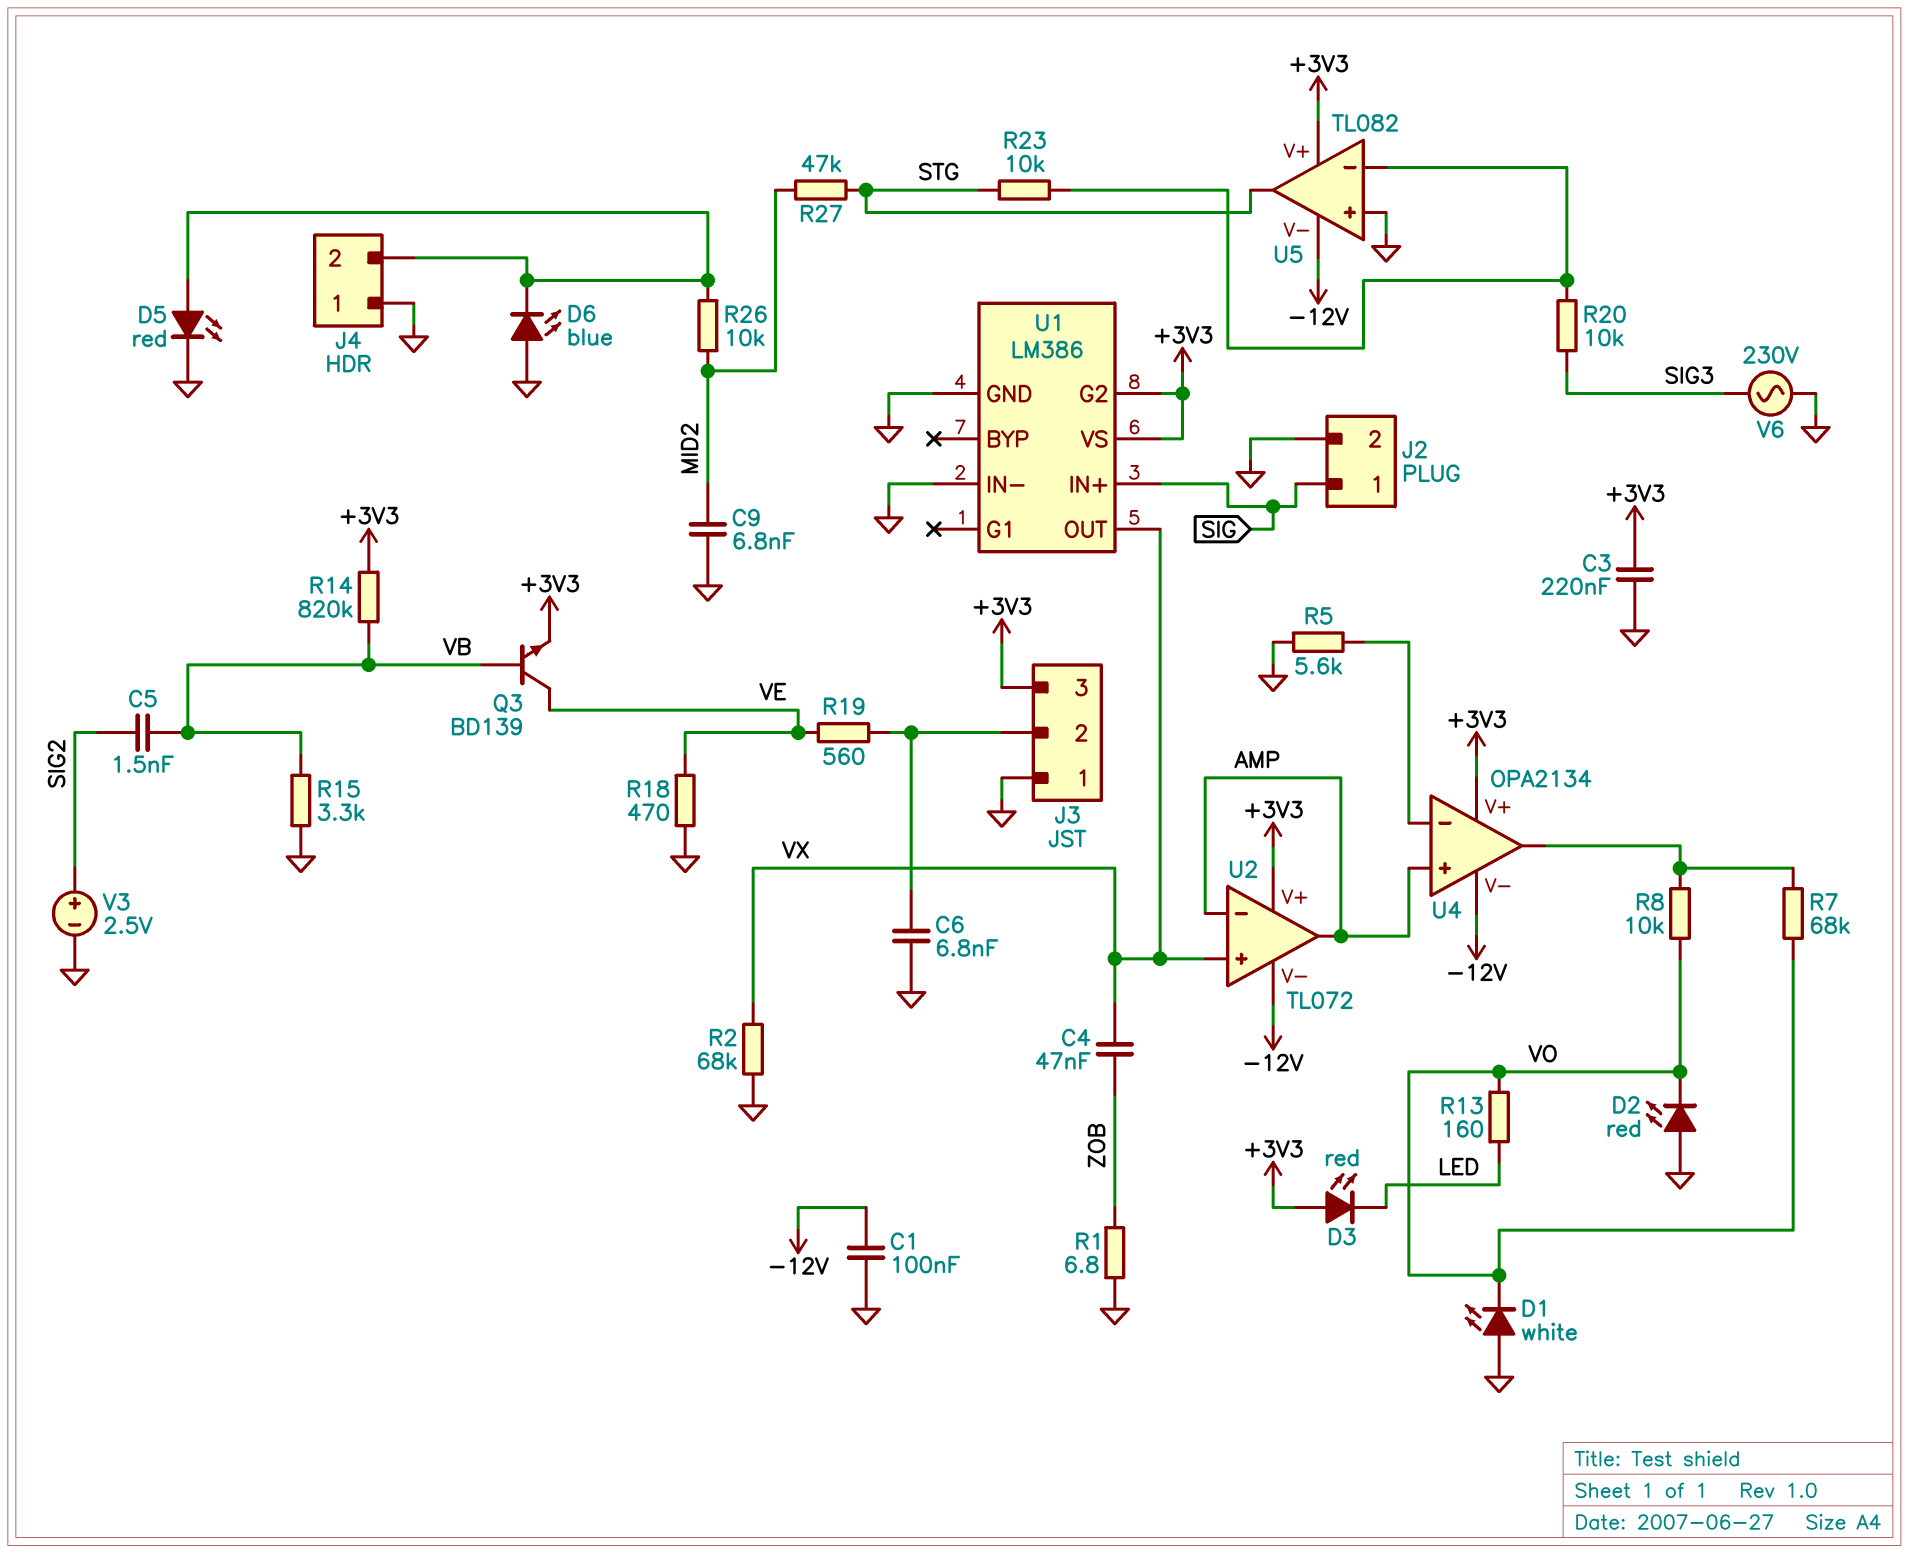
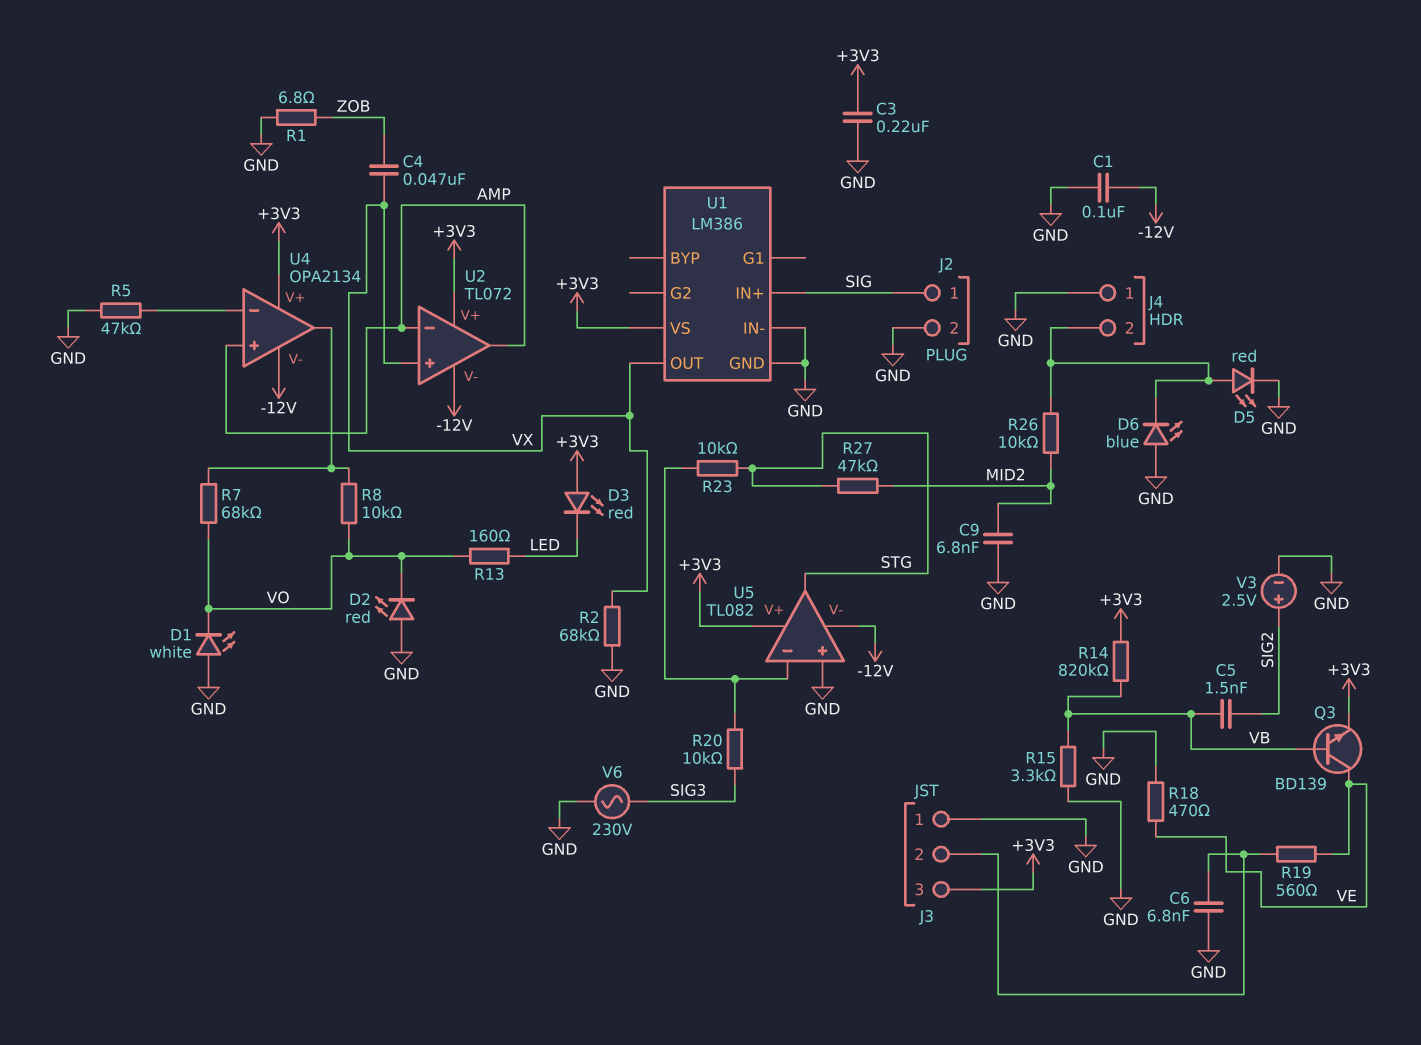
R5: 5.6k (GND, U4/in-) -> 47k (GND, U4/in-)
U1 pin G2: +3V3 -> none

